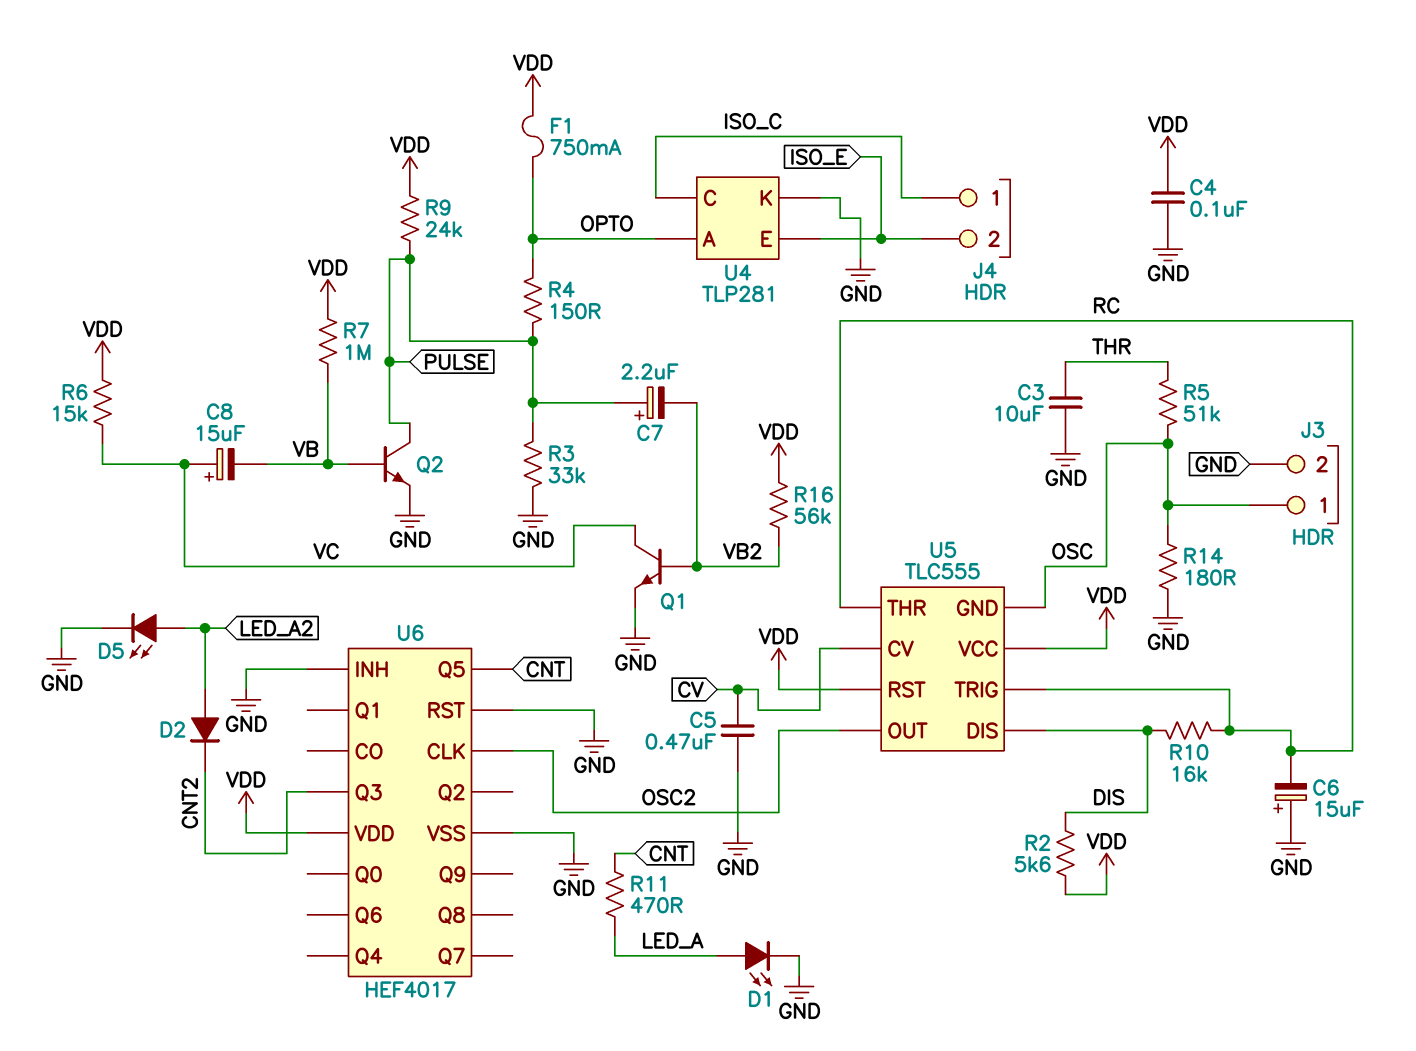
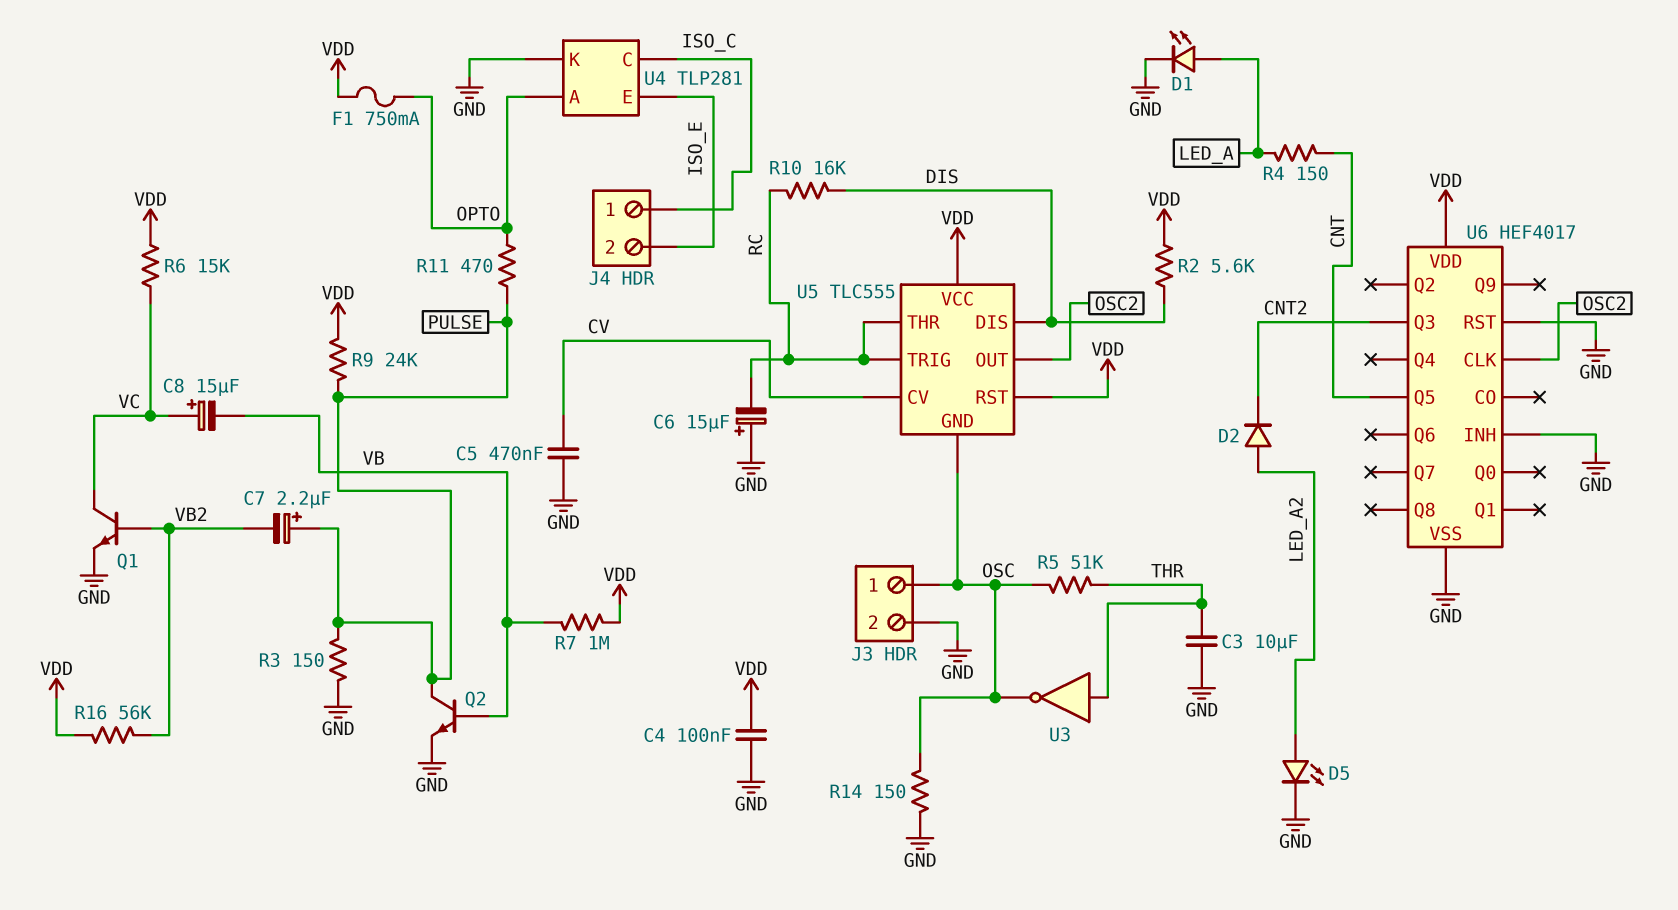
R3: 33k (GND, PULSE) -> 150 (GND, PULSE)
R4: 150 (OPTO, PULSE) -> 150 (CNT, LED_A)
R11: 470 (CNT, LED_A) -> 470 (OPTO, PULSE)
R14: 180 (GND, OSC) -> 150 (GND, OSC)
U3: none -> NOT (in THR, out OSC)

